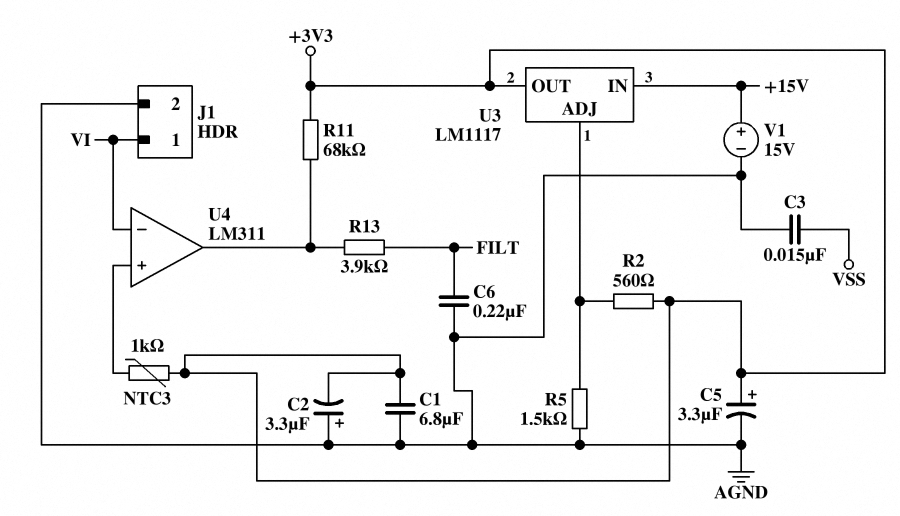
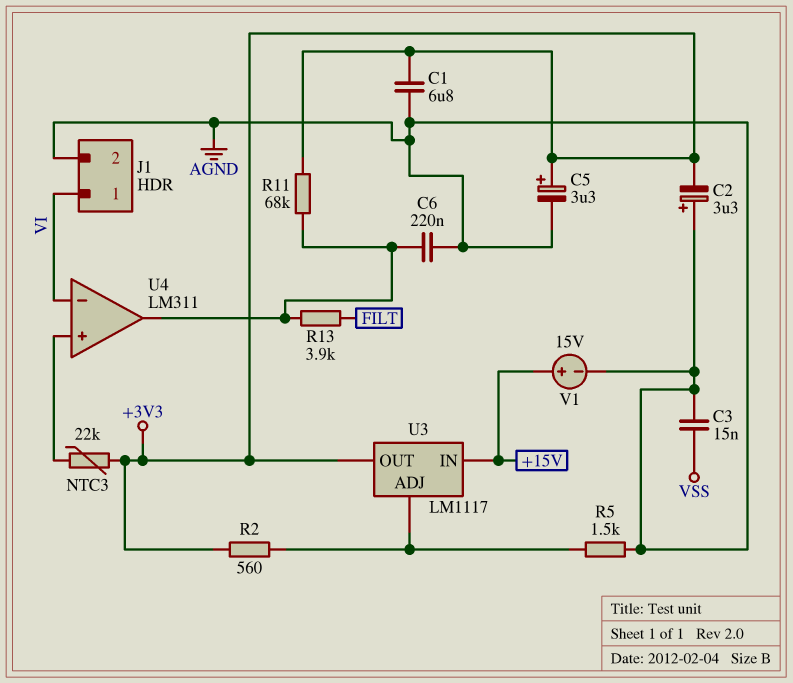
C6: 220nF (AGND, FILT) -> 220nF (AGND, U4/out)
NTC3: 1k (+3V3, U4/in+) -> 22k (+3V3, U4/in+)

